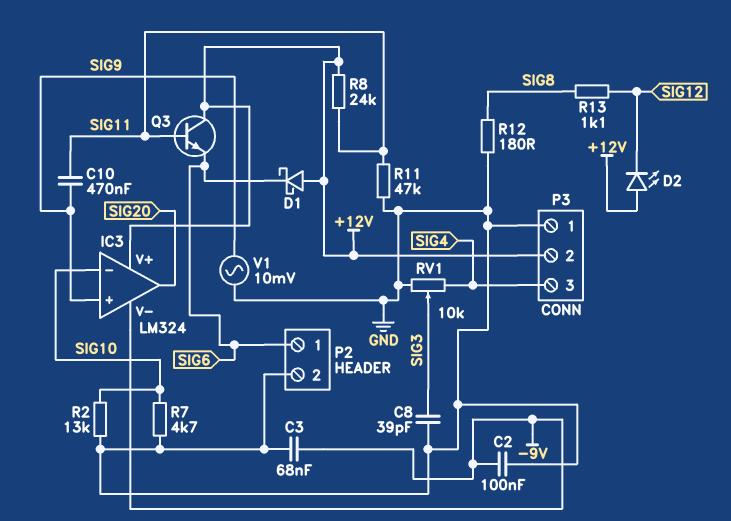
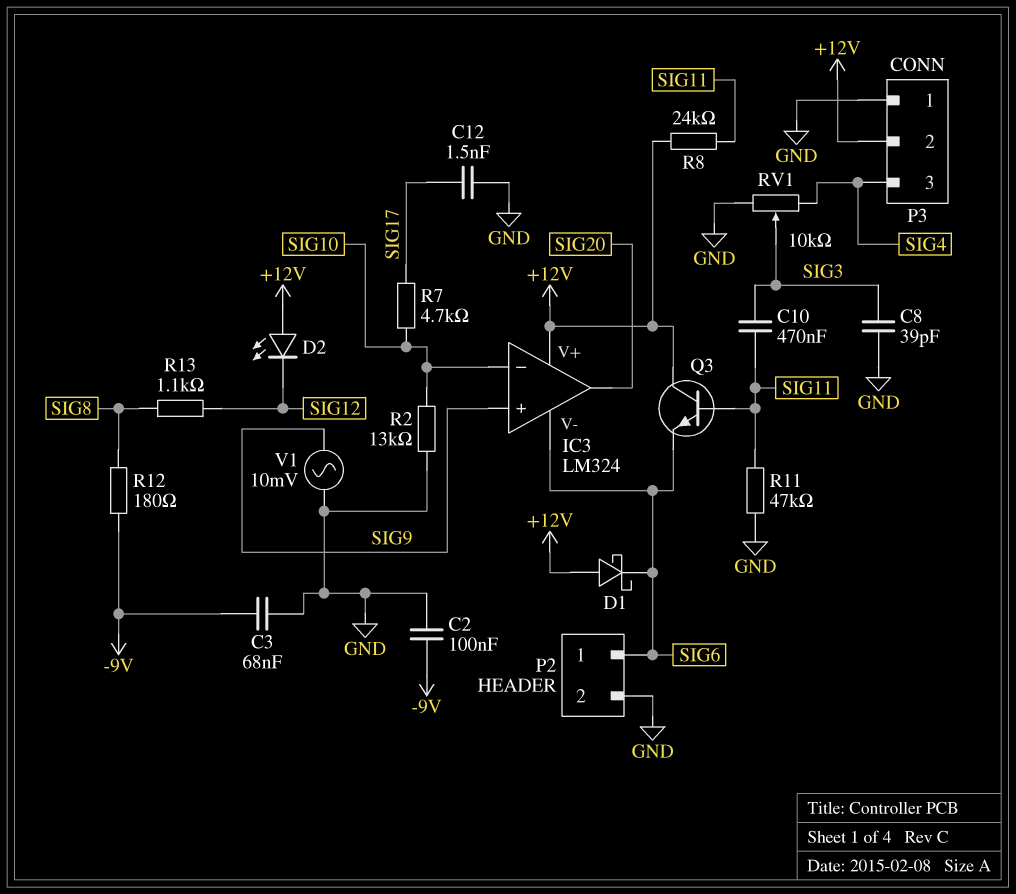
C10: 470nF (SIG9, SIG11) -> 470nF (SIG3, SIG11)
C12: none -> 1.5nF (GND, SIG17)
IC3 pin V-: -9V -> SIG6
R7: 4.7k (GND, SIG10) -> 4.7k (SIG10, SIG17)
R12: 180 (GND, SIG8) -> 180 (-9V, SIG8)

